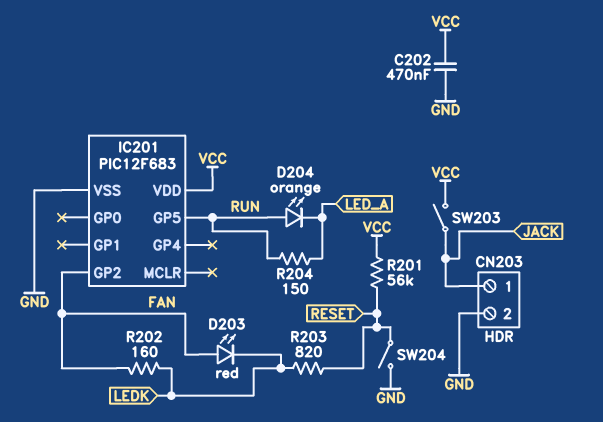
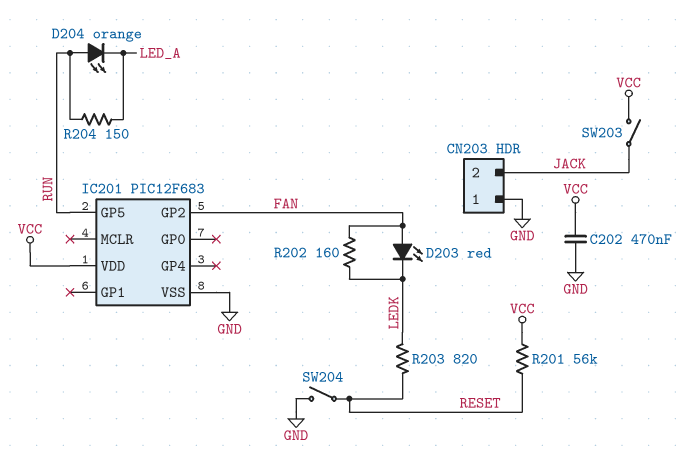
CN203 pin 1: JACK -> GND
CN203 pin 2: GND -> JACK

